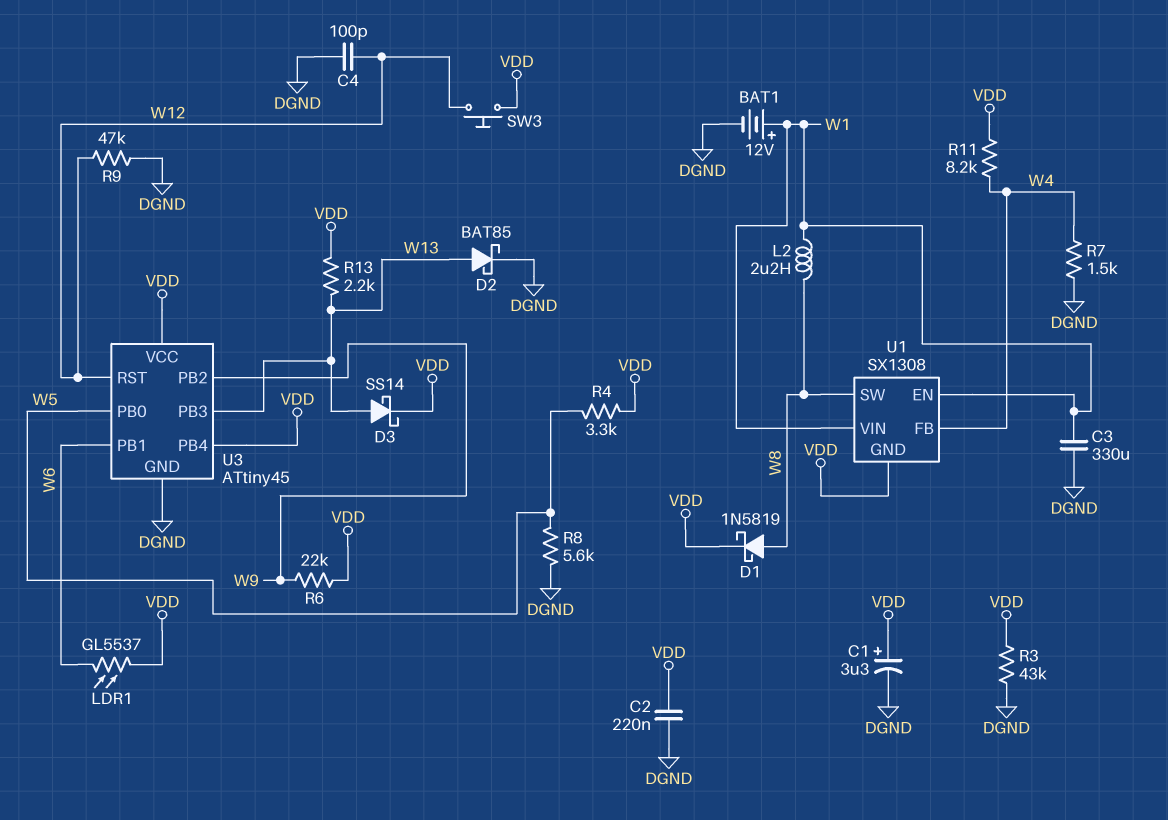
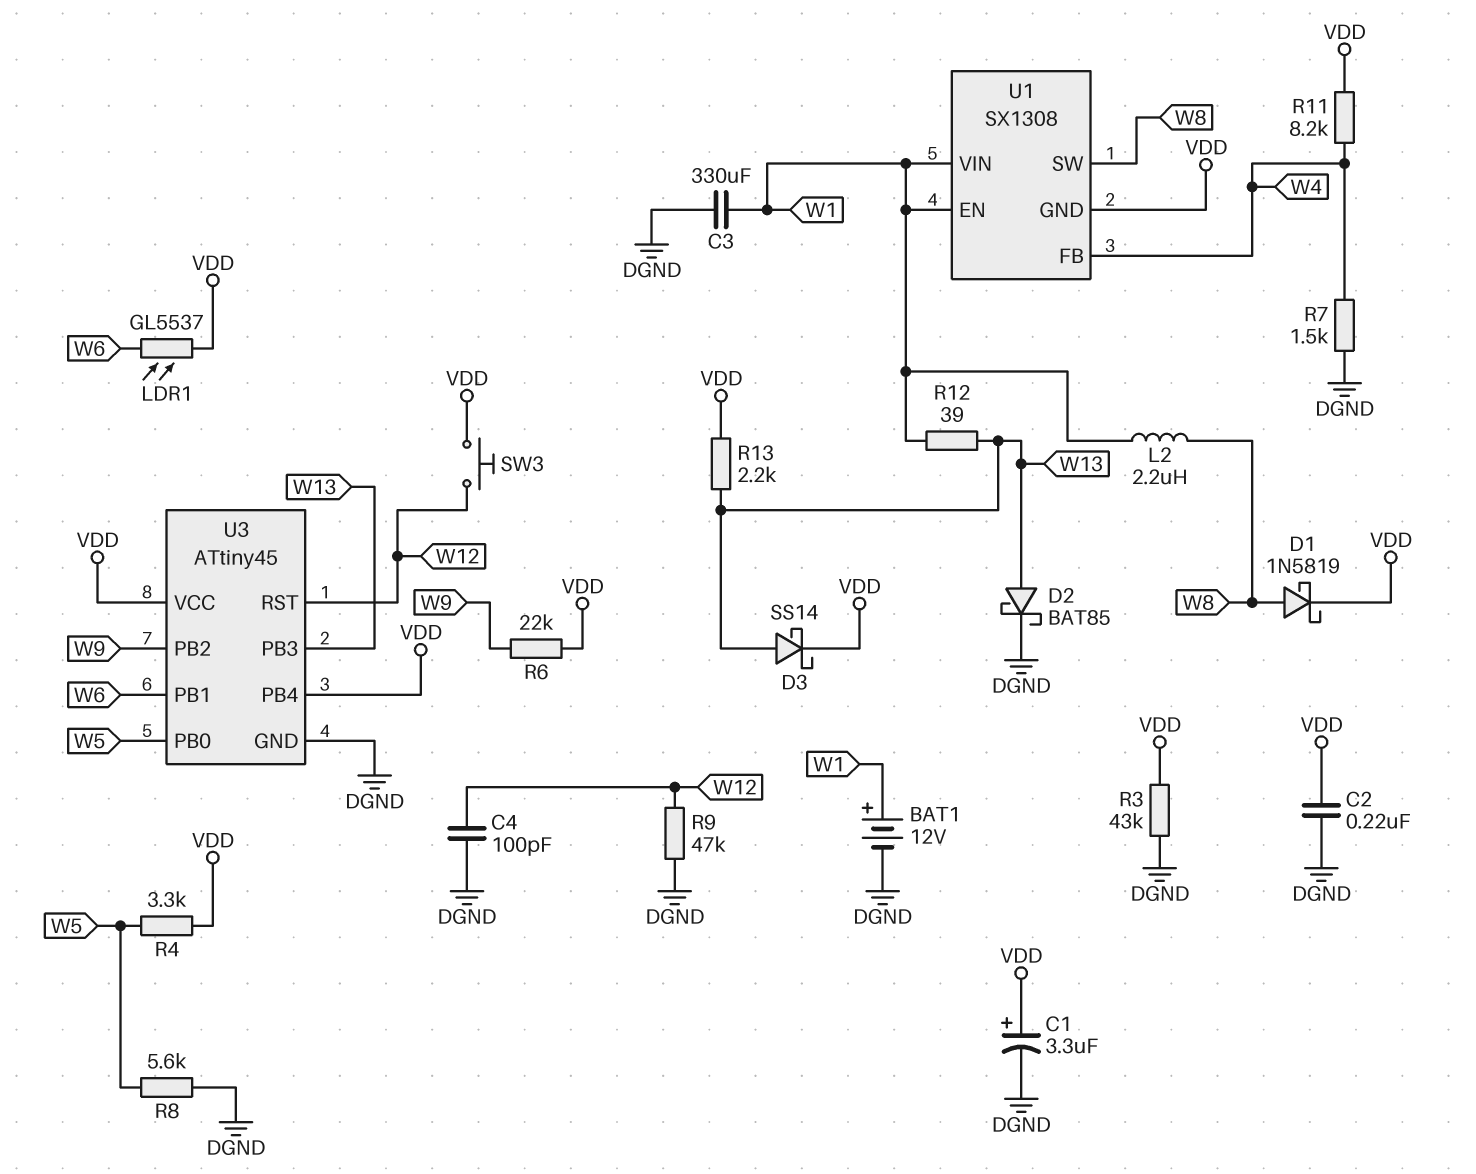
R12: none -> 39 (W1, W13)

